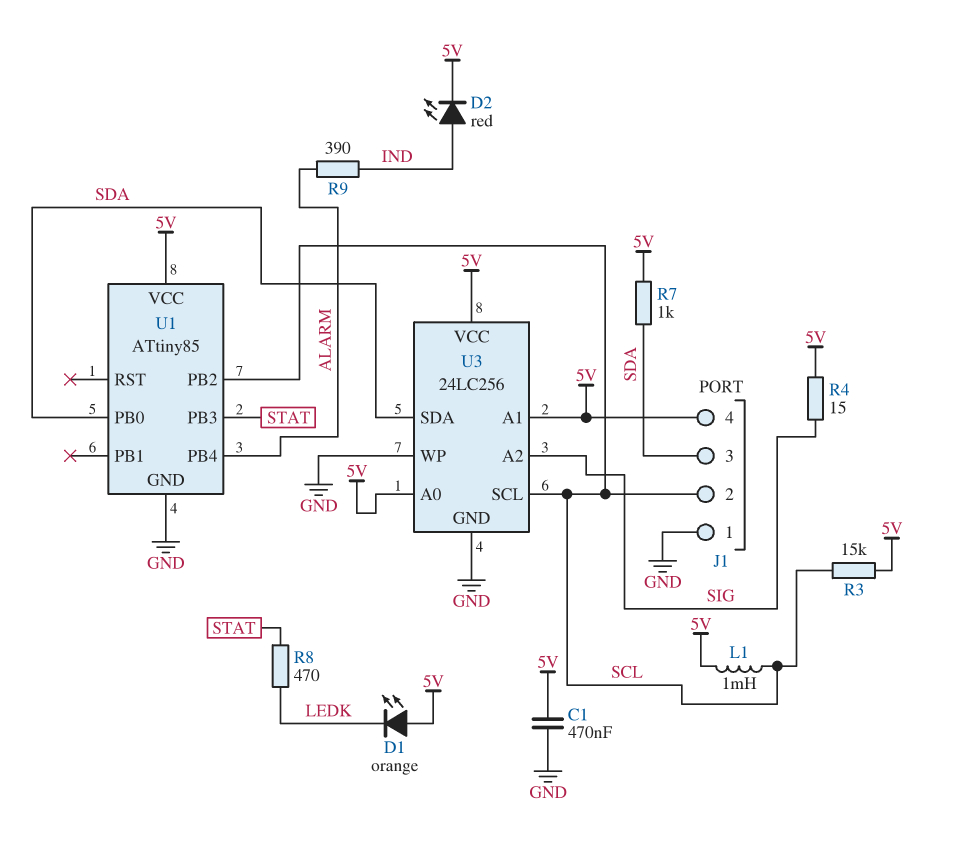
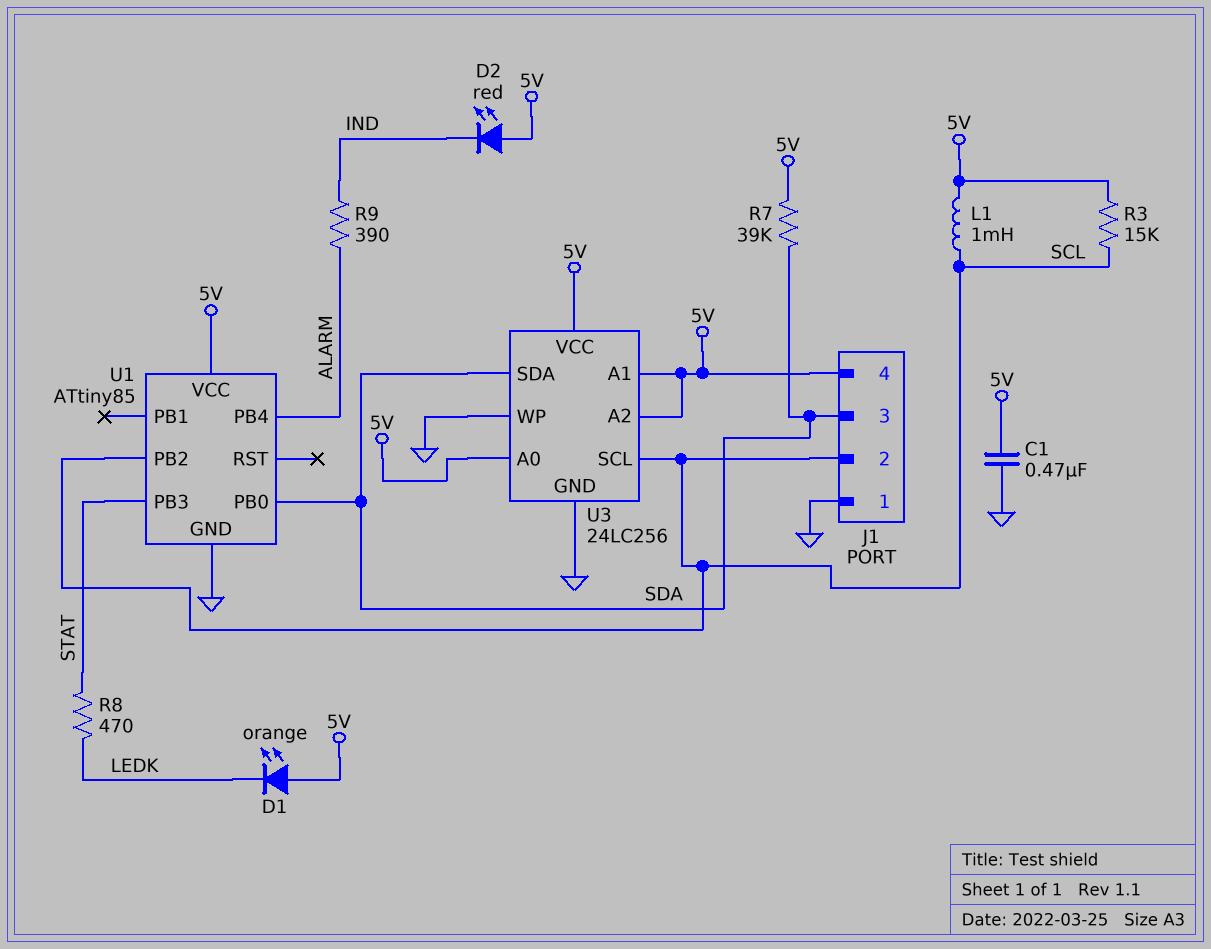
D2: LED red (A IND, K 5V) -> LED red (A 5V, K IND)
R4: 15 (5V, SIG) -> none
R7: 1k (5V, SDA) -> 39k (5V, SDA)
U3 pin A2: SIG -> 5V

